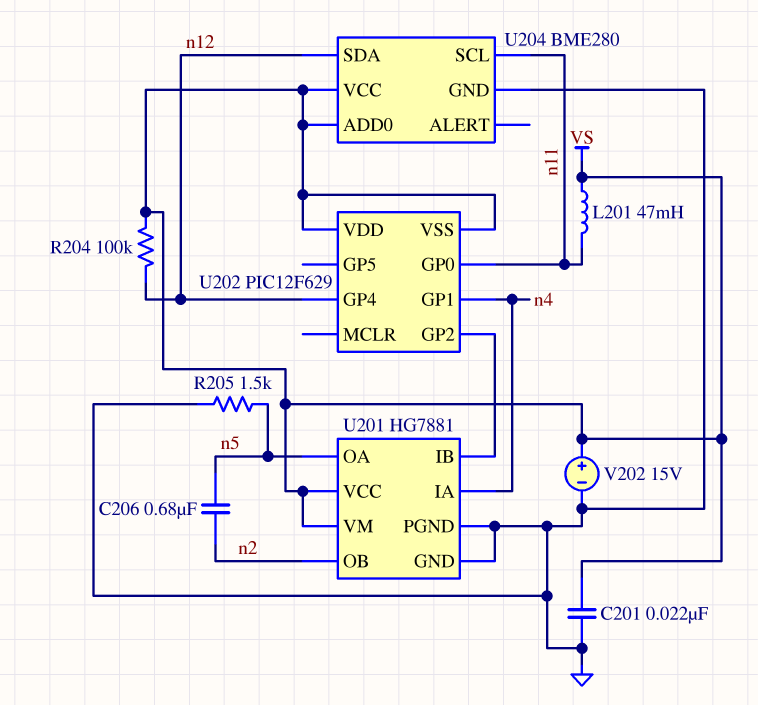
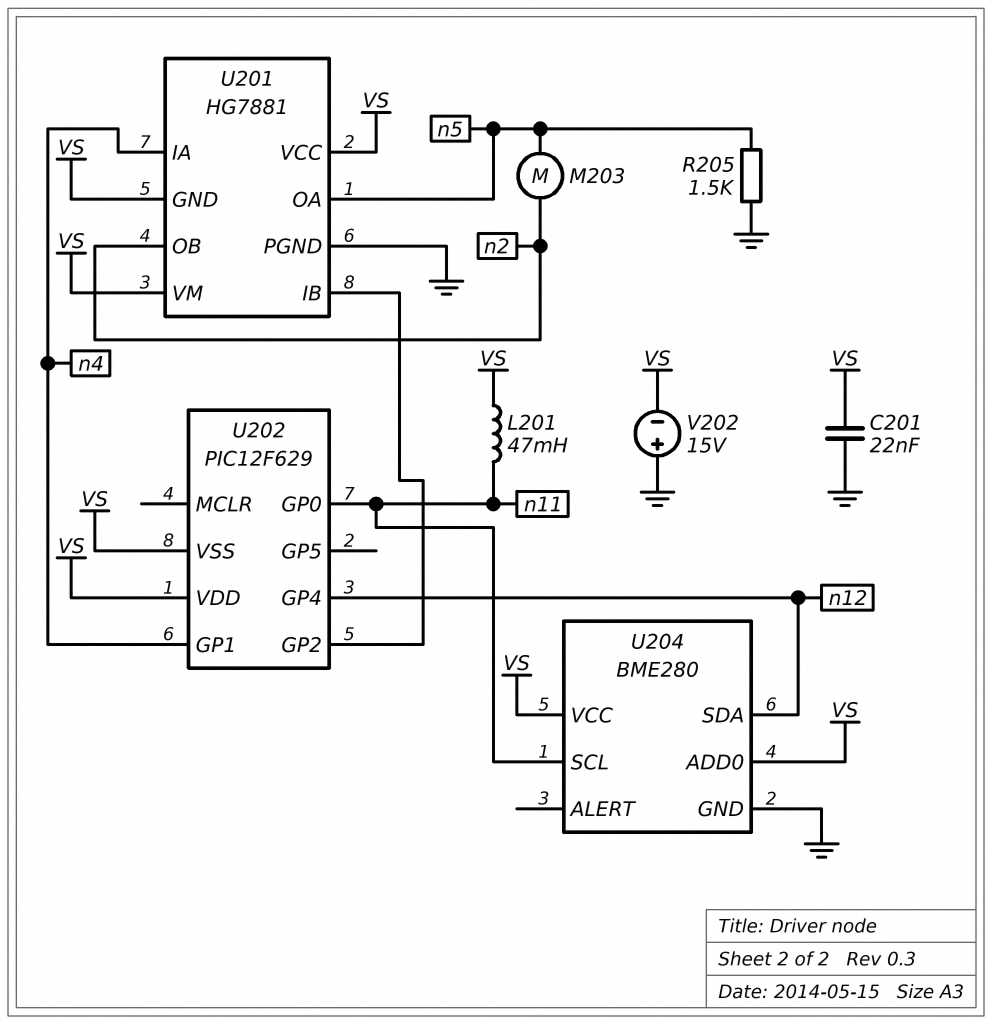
C206: 680nF (n2, n5) -> none
M203: none -> motor (n2, n5)
R204: 100k (VS, n12) -> none
U201 pin GND: GND -> VS
V202: 15V (plus VS, minus GND) -> 15V (plus GND, minus VS)

